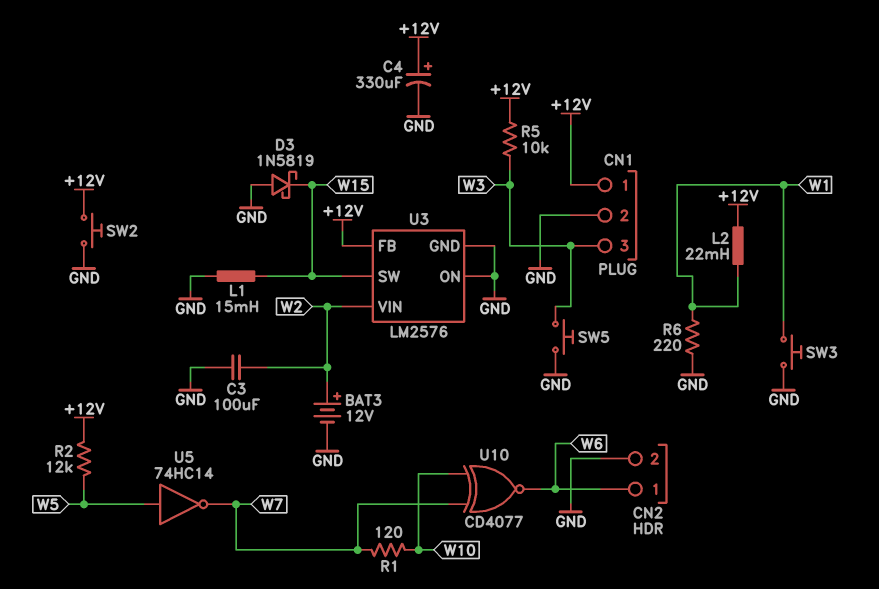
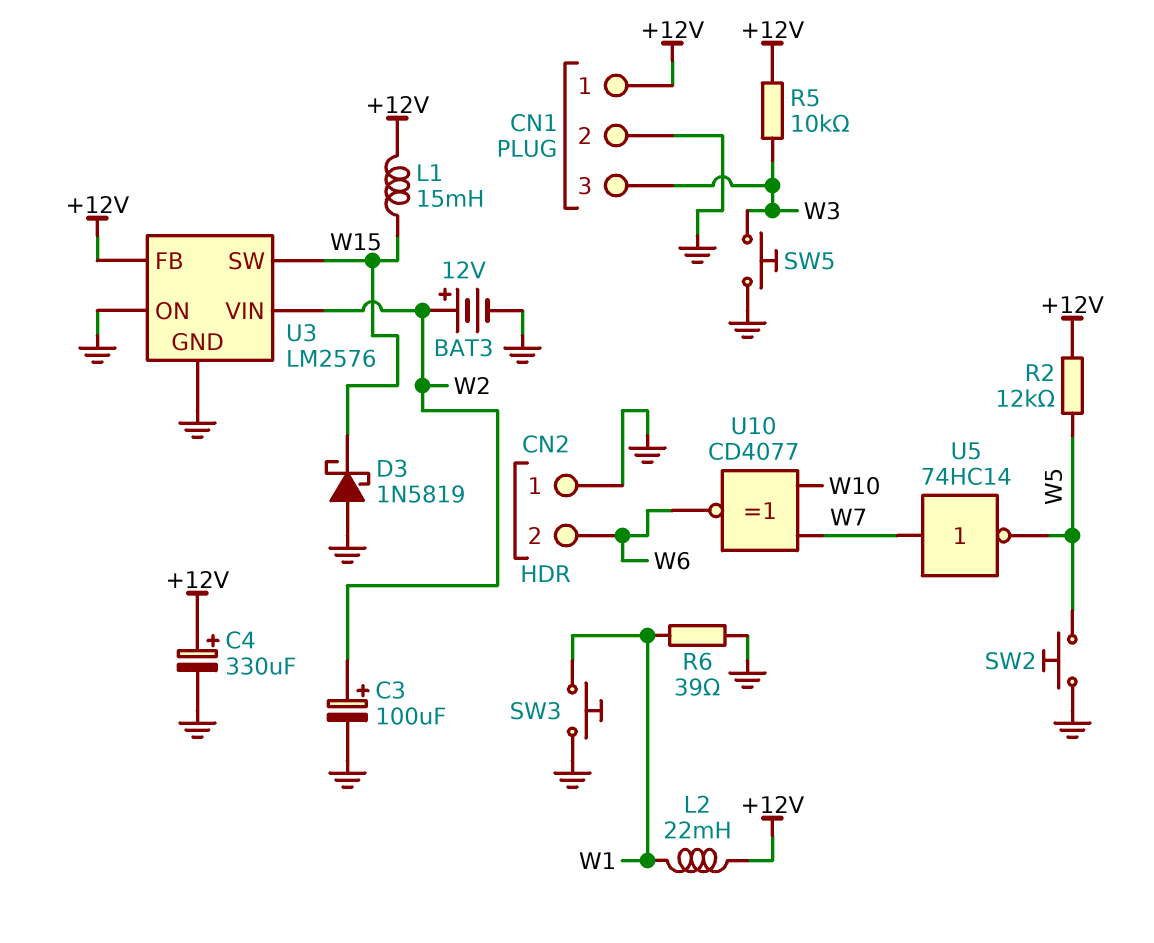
C3: 100uF (GND, W2) -> 100uF (plus W2, minus GND)
CN2 pin 1: W6 -> GND
CN2 pin 2: GND -> W6
L1: 15mH (GND, W15) -> 15mH (+12V, W15)
R1: 120 (W7, W10) -> none
R6: 220 (GND, W1) -> 39 (GND, W1)
SW2: button (+12V, GND) -> button (GND, W5)
U5: NOT 74HC14 (in W5, out W7) -> NOT 74HC14 (in W7, out W5)

